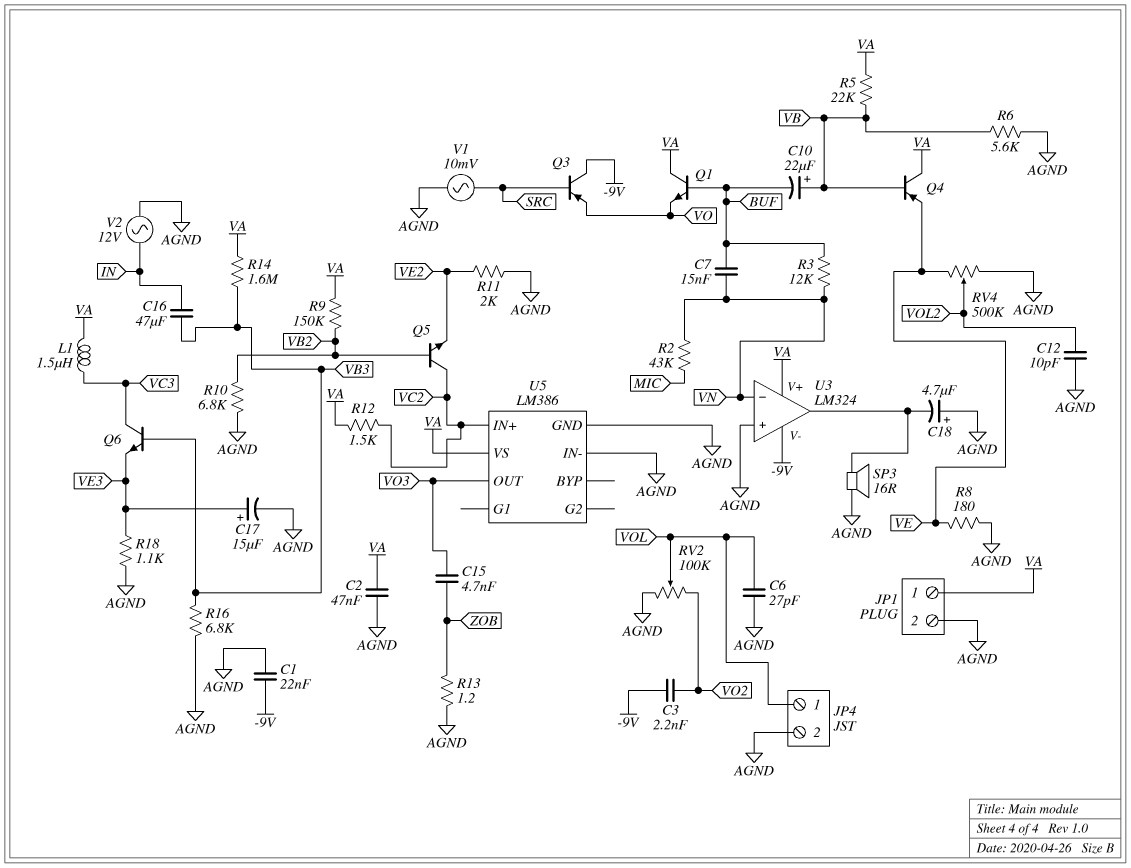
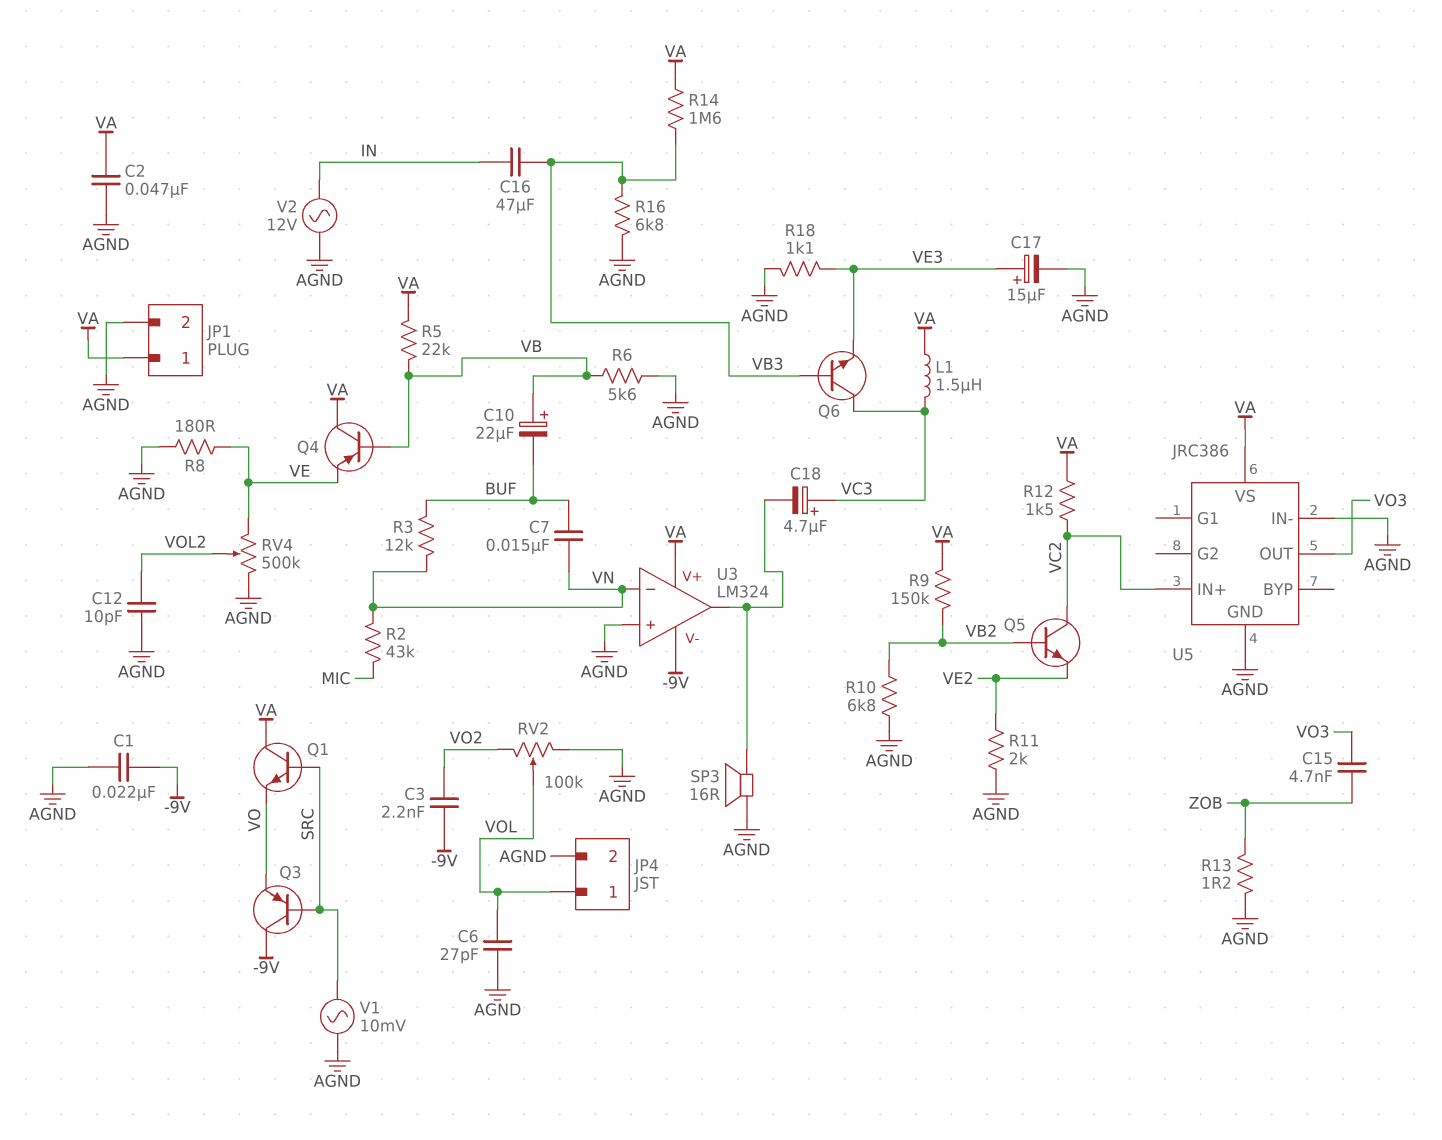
C18: 4.7uF (plus AGND, minus U3/out) -> 4.7uF (plus VC3, minus U3/out)
Q1: NPN (B BUF, C VA, E VO) -> NPN (B SRC, C VA, E VO)
U5: LM386 -> JRC386

